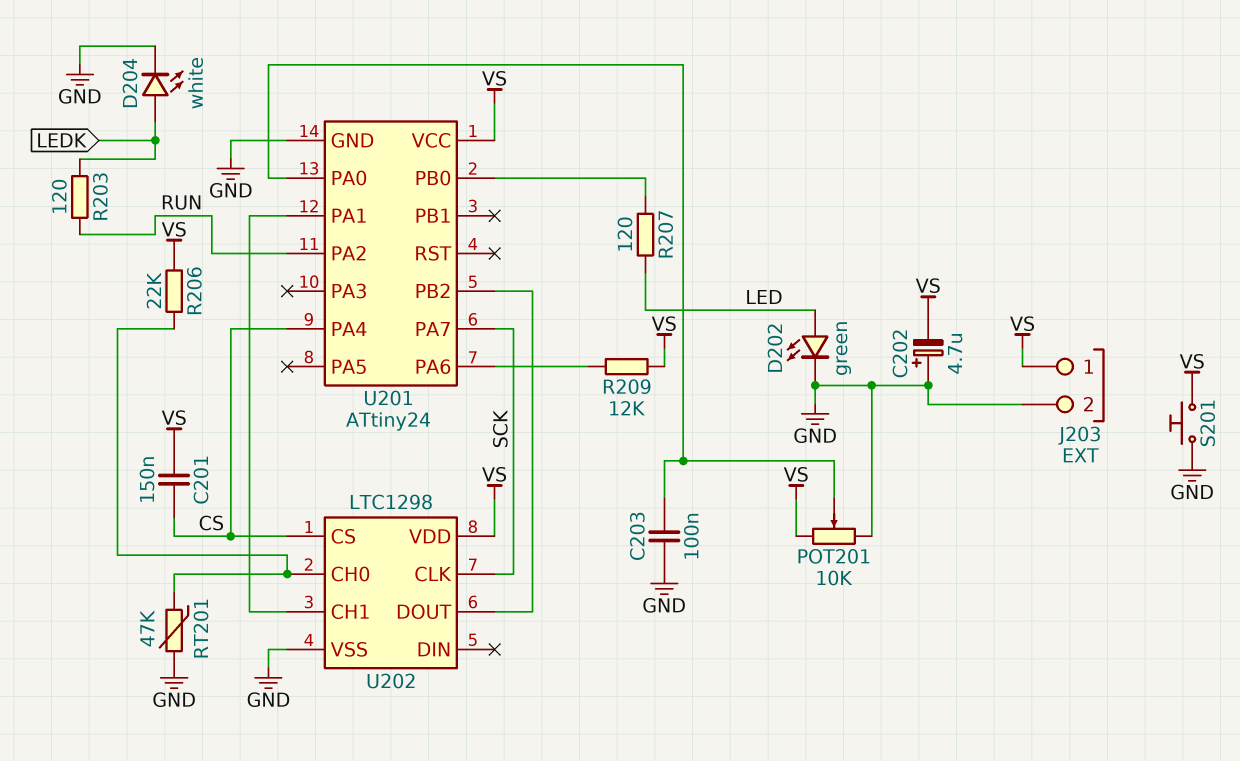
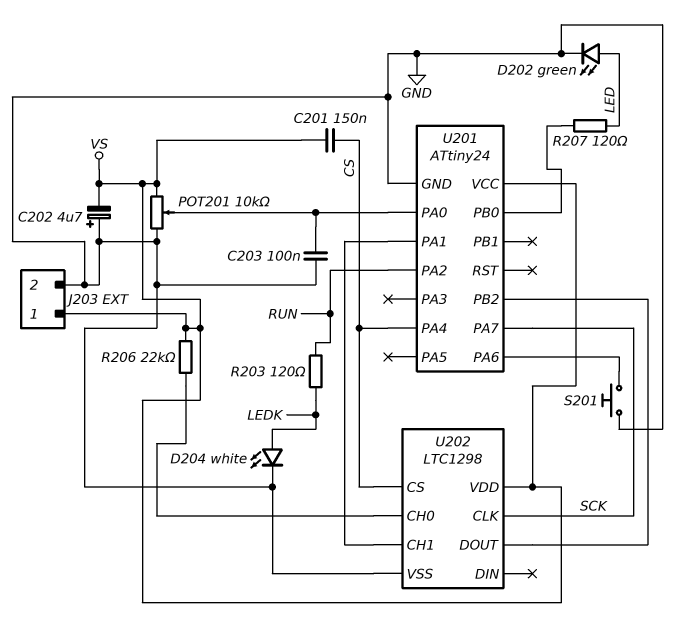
R209: 12k (U201/PA6, VS) -> none
RT201: 47k (GND, U202/CH0) -> none
S201: button (GND, VS) -> button (GND, U201/PA6)

